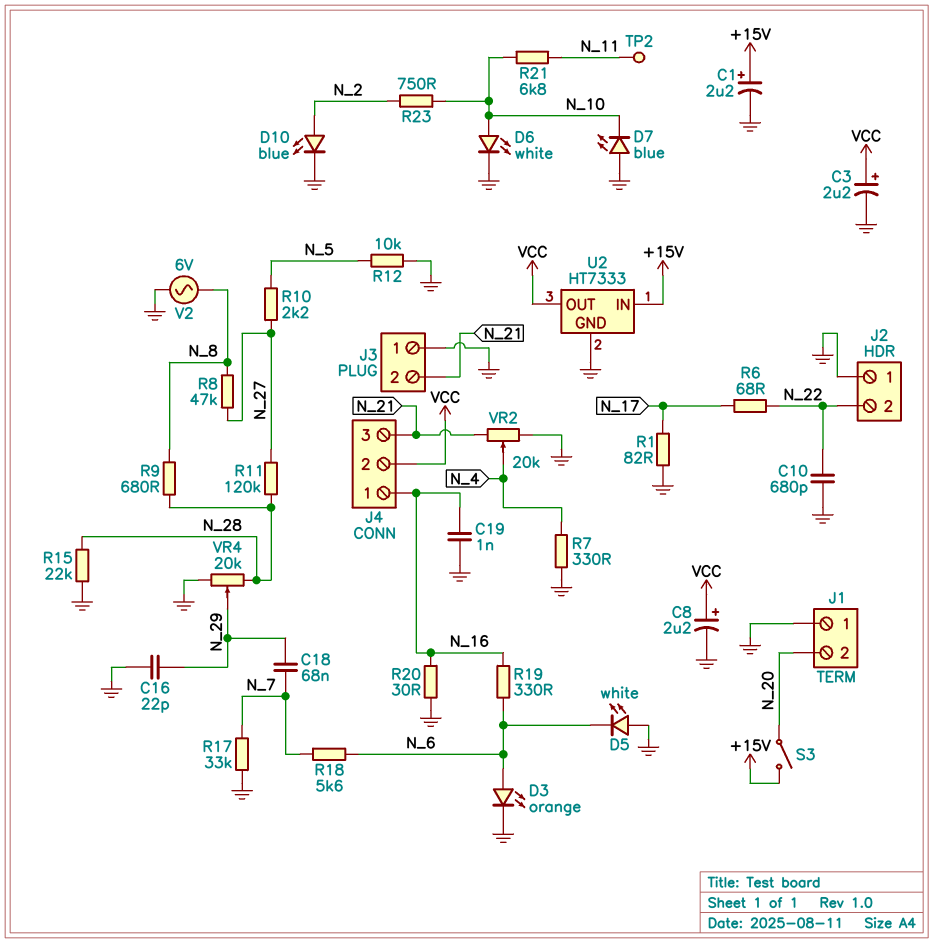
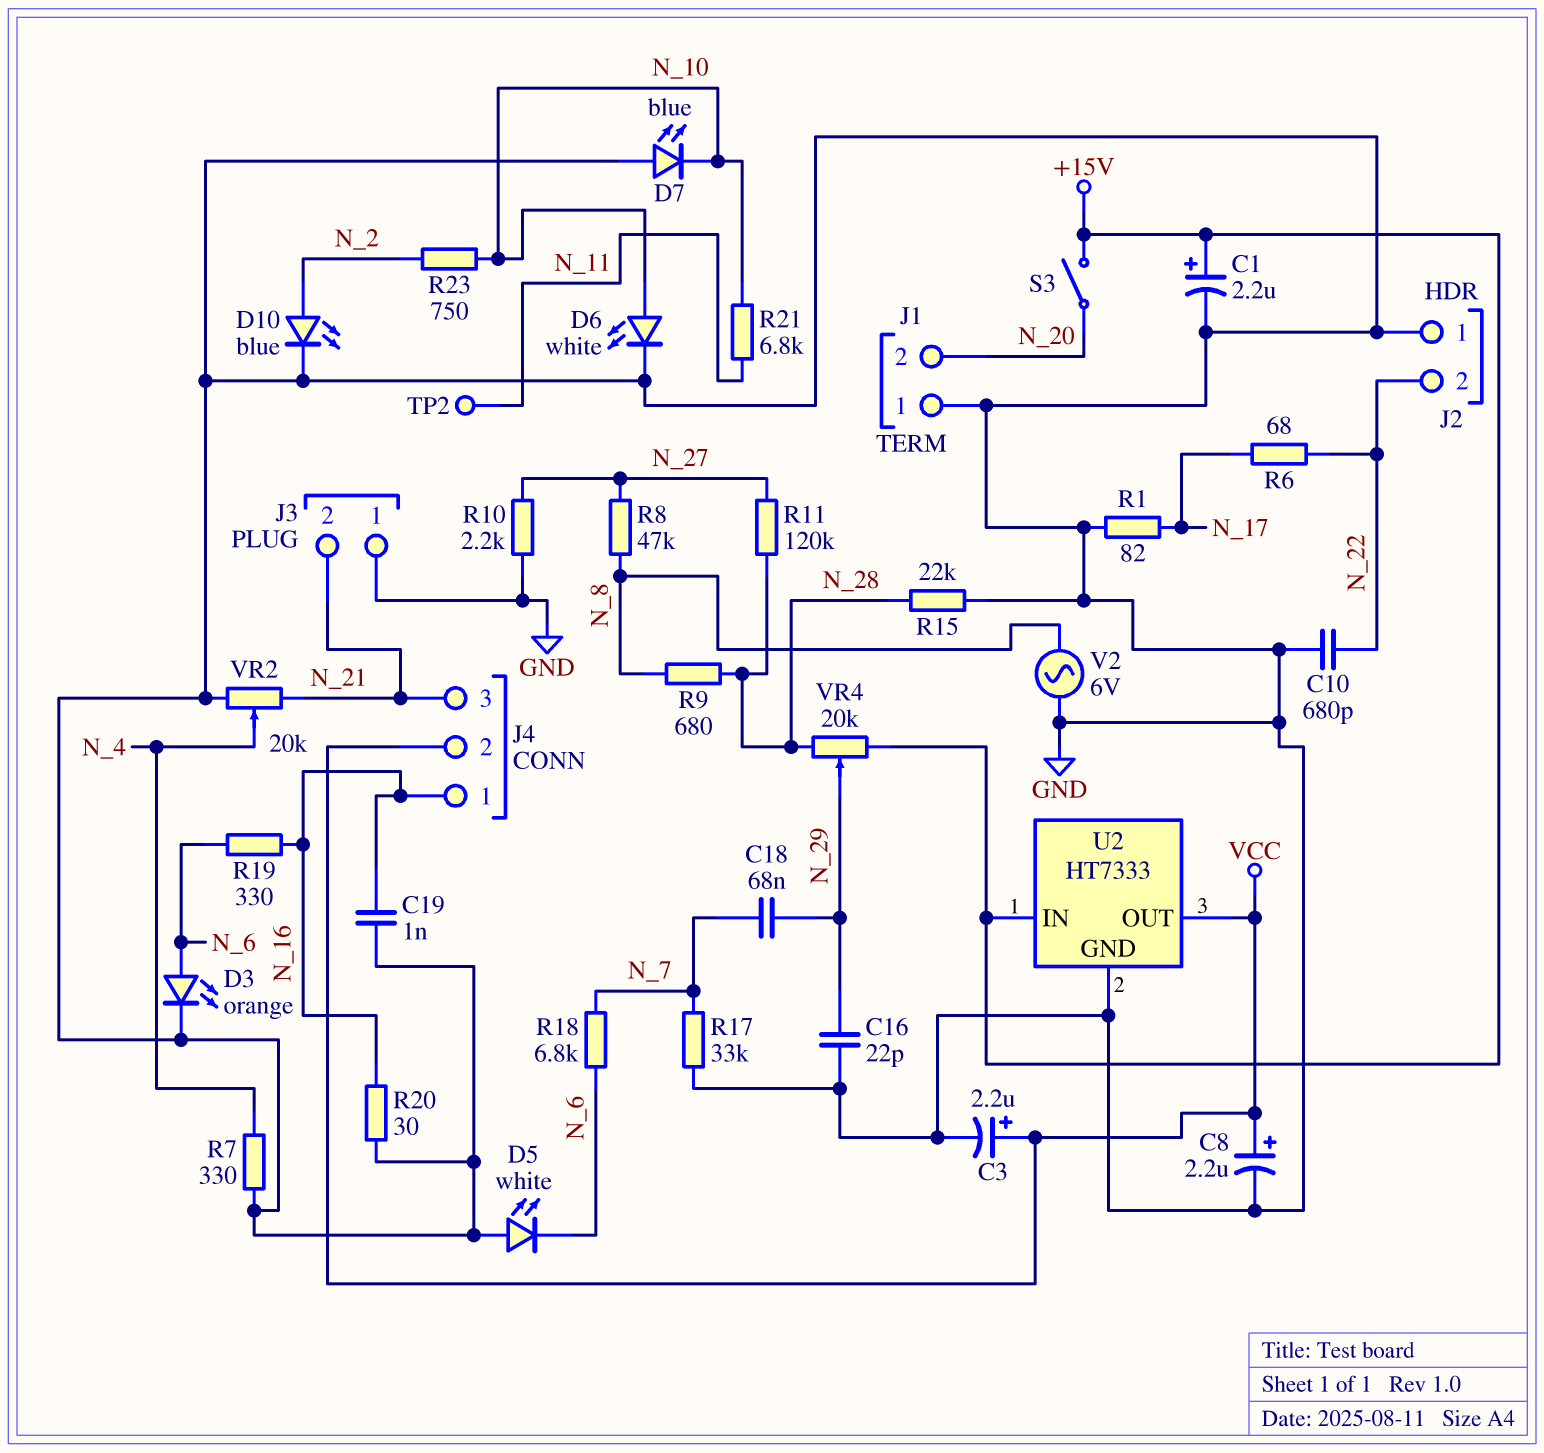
R10: 2.2k (N_5, N_27) -> 2.2k (GND, N_27)
R12: 10k (GND, N_5) -> none
R18: 5.6k (N_6, N_7) -> 6.8k (N_6, N_7)
VR4: 20k (GND, N_28, wiper N_29) -> 20k (+15V, N_28, wiper N_29)

